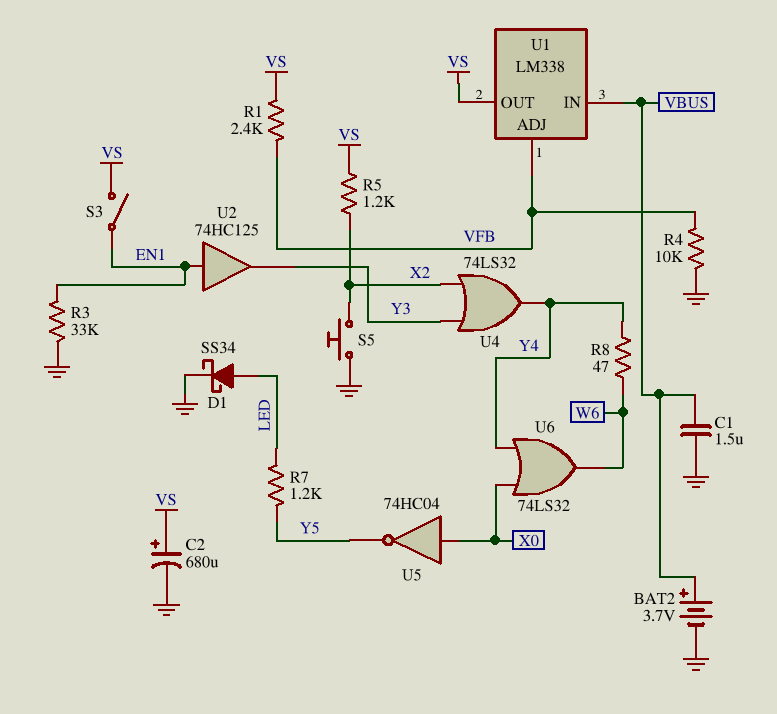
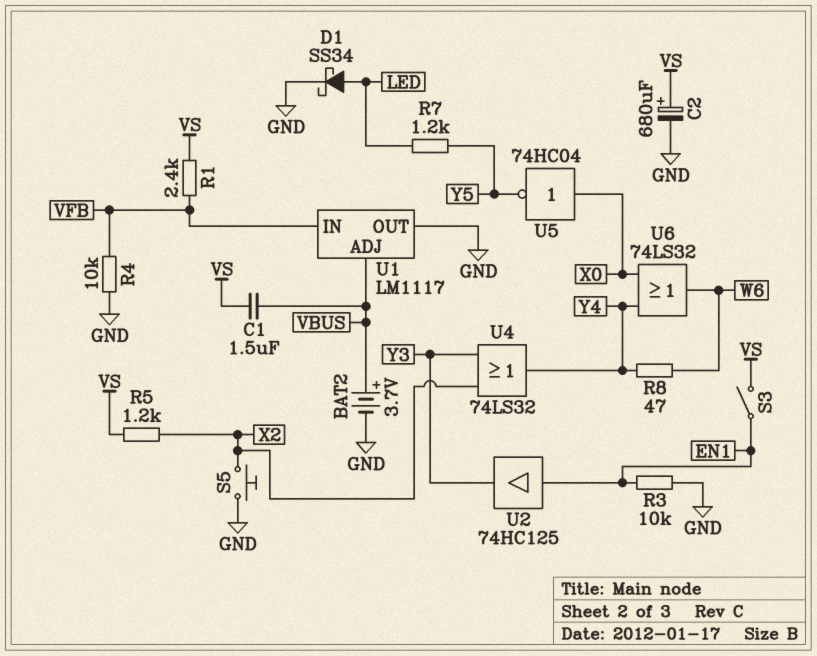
C1: 1.5uF (GND, VBUS) -> 1.5uF (VBUS, VS)
R3: 33k (EN1, GND) -> 10k (EN1, GND)
U1: LM338 -> LM1117
U1 pin ADJ: VFB -> VBUS
U1 pin IN: VBUS -> VFB
U1 pin OUT: VS -> GND

